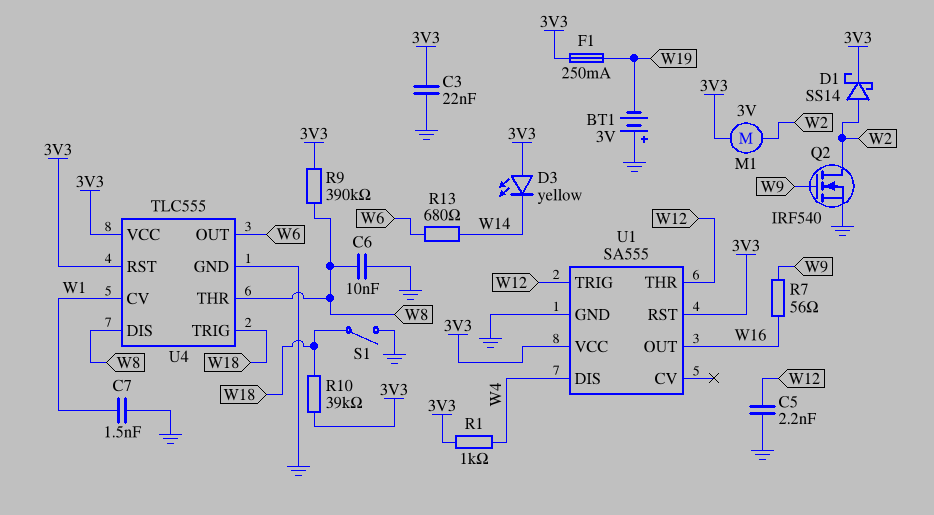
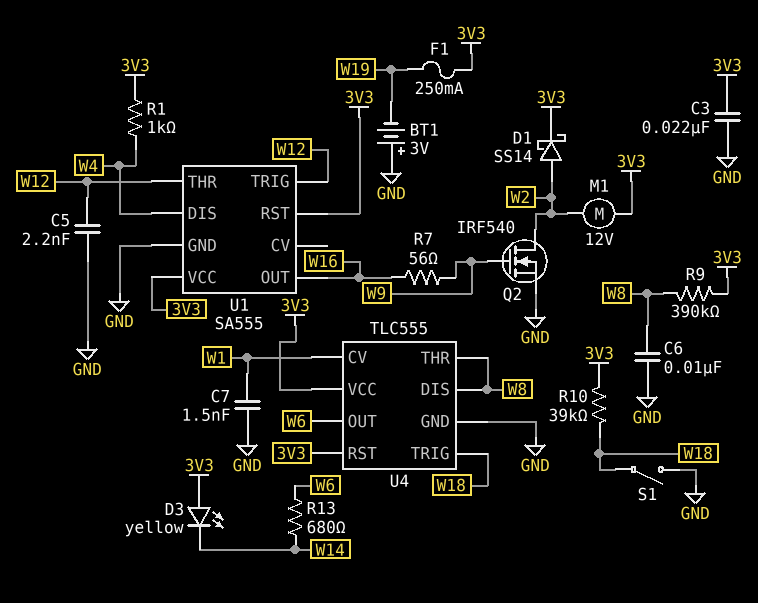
M1: motor 3V (3V3, W2) -> motor 12V (3V3, W2)

